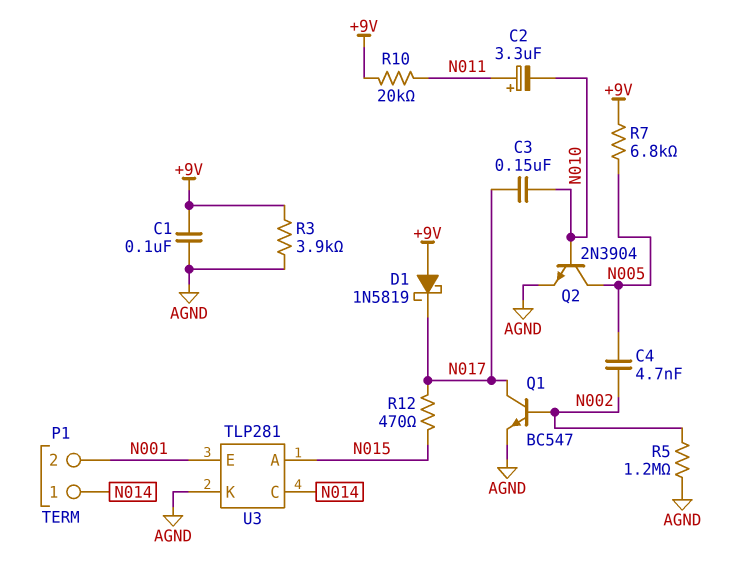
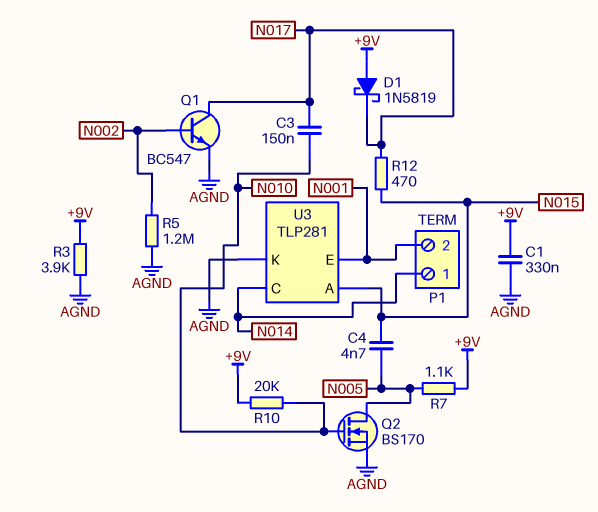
C1: 100nF (+9V, AGND) -> 330nF (+9V, AGND)
C2: 3.3uF (plus N011, minus N010) -> none
C4: 4.7nF (N002, N005) -> 4.7nF (N005, N015)
Q2: NPN 2N3904 (B N010, C N005, E AGND) -> NMOS BS170 (G N010, D N005, S AGND)
R7: 6.8k (+9V, N005) -> 1.1k (+9V, N005)
R10: 20k (+9V, N011) -> 20k (+9V, N010)

